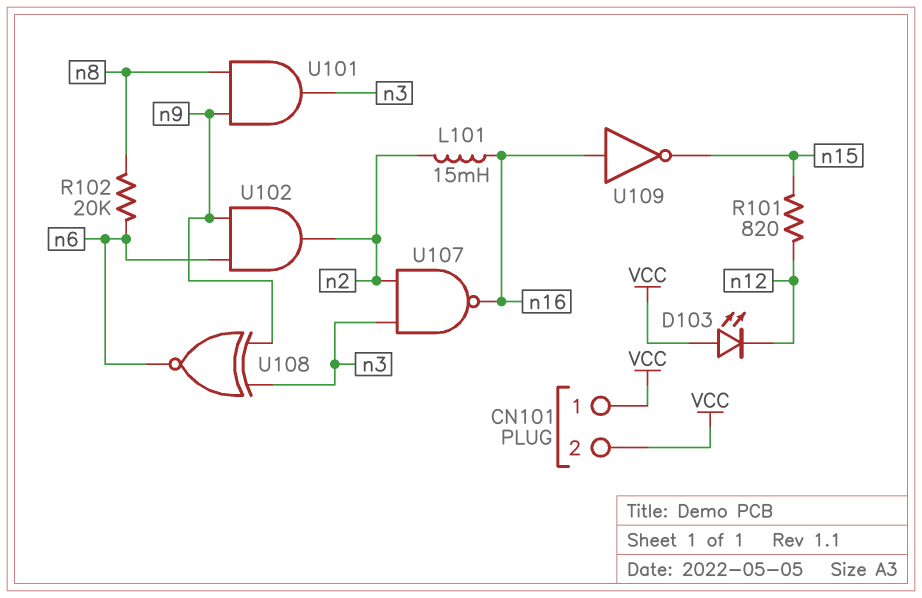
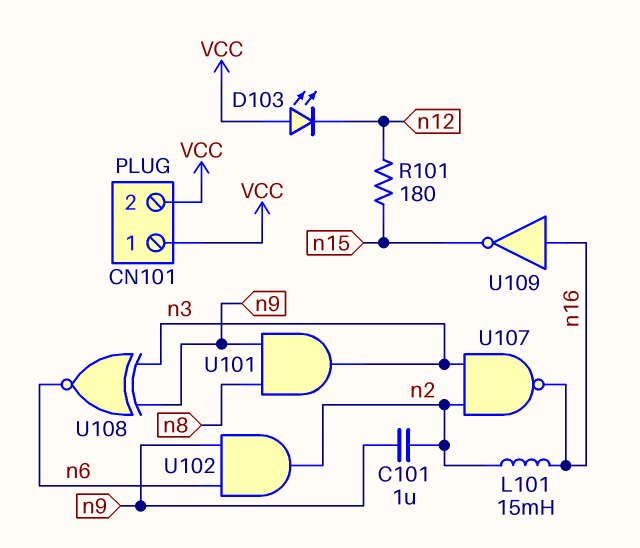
C101: none -> 1uF (n2, n9)
R101: 820 (n12, n15) -> 180 (n12, n15)
R102: 20k (n6, n8) -> none

